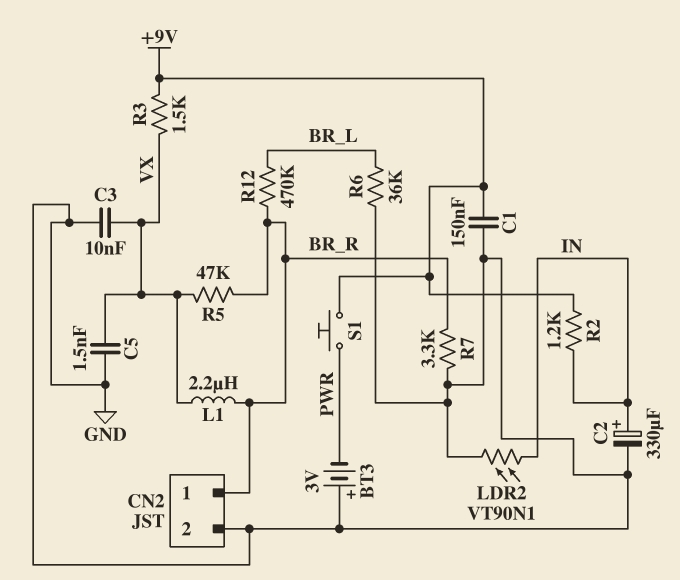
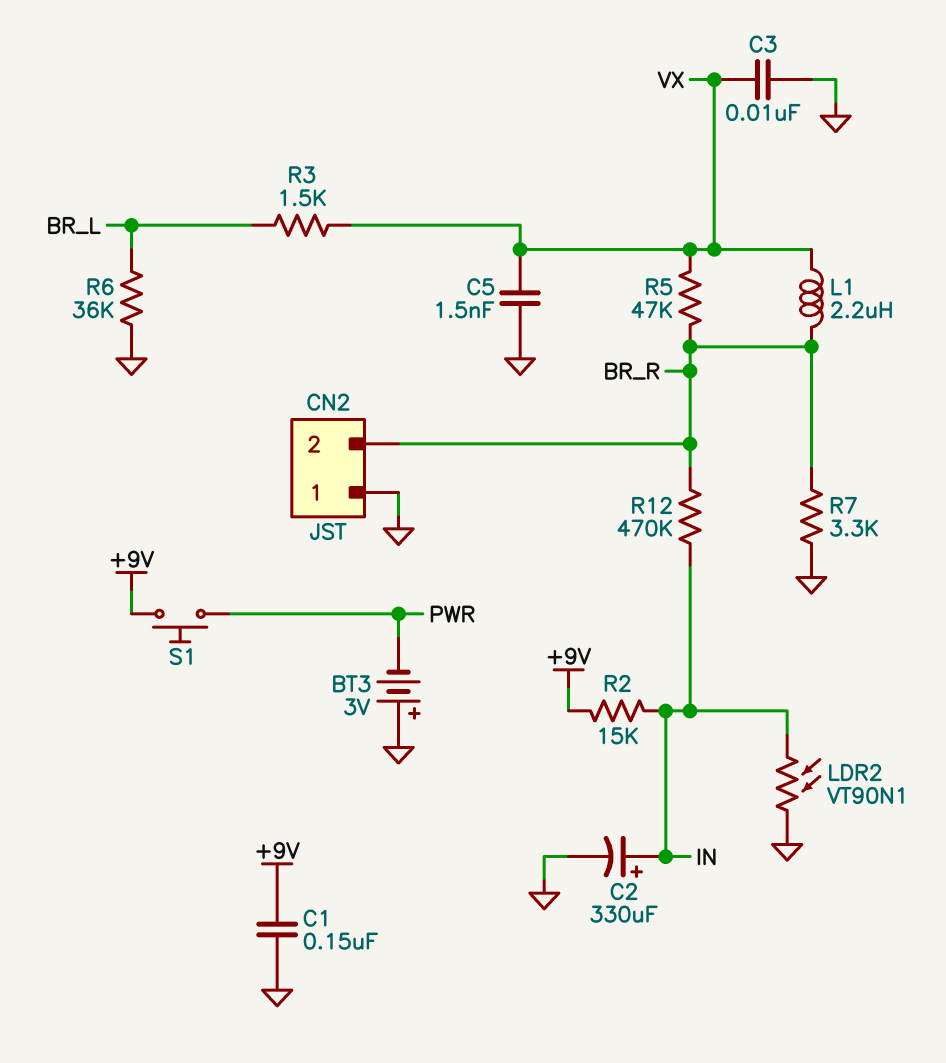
CN2 pin 1: BR_R -> GND
CN2 pin 2: GND -> BR_R
R2: 1.2k (+9V, IN) -> 15k (+9V, IN)
R3: 1.5k (+9V, VX) -> 1.5k (BR_L, VX)
R12: 470k (BR_L, BR_R) -> 470k (BR_R, IN)

